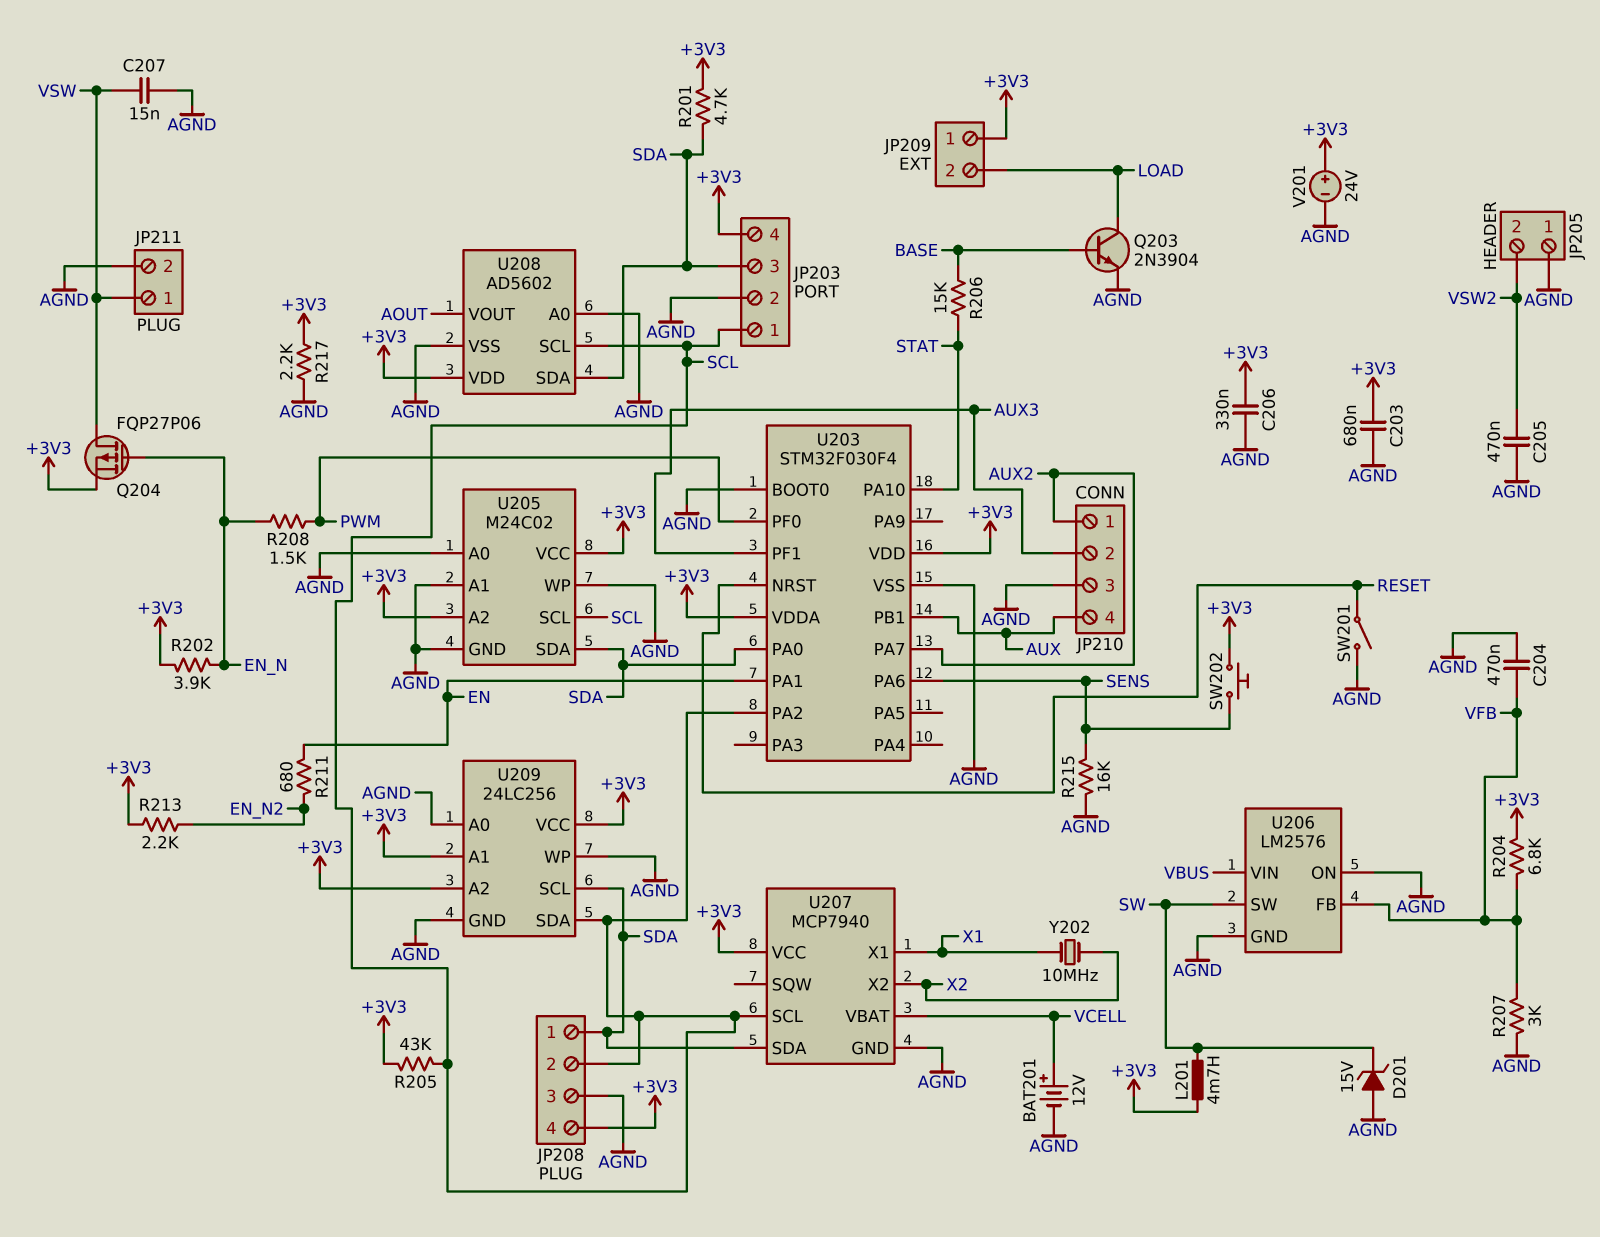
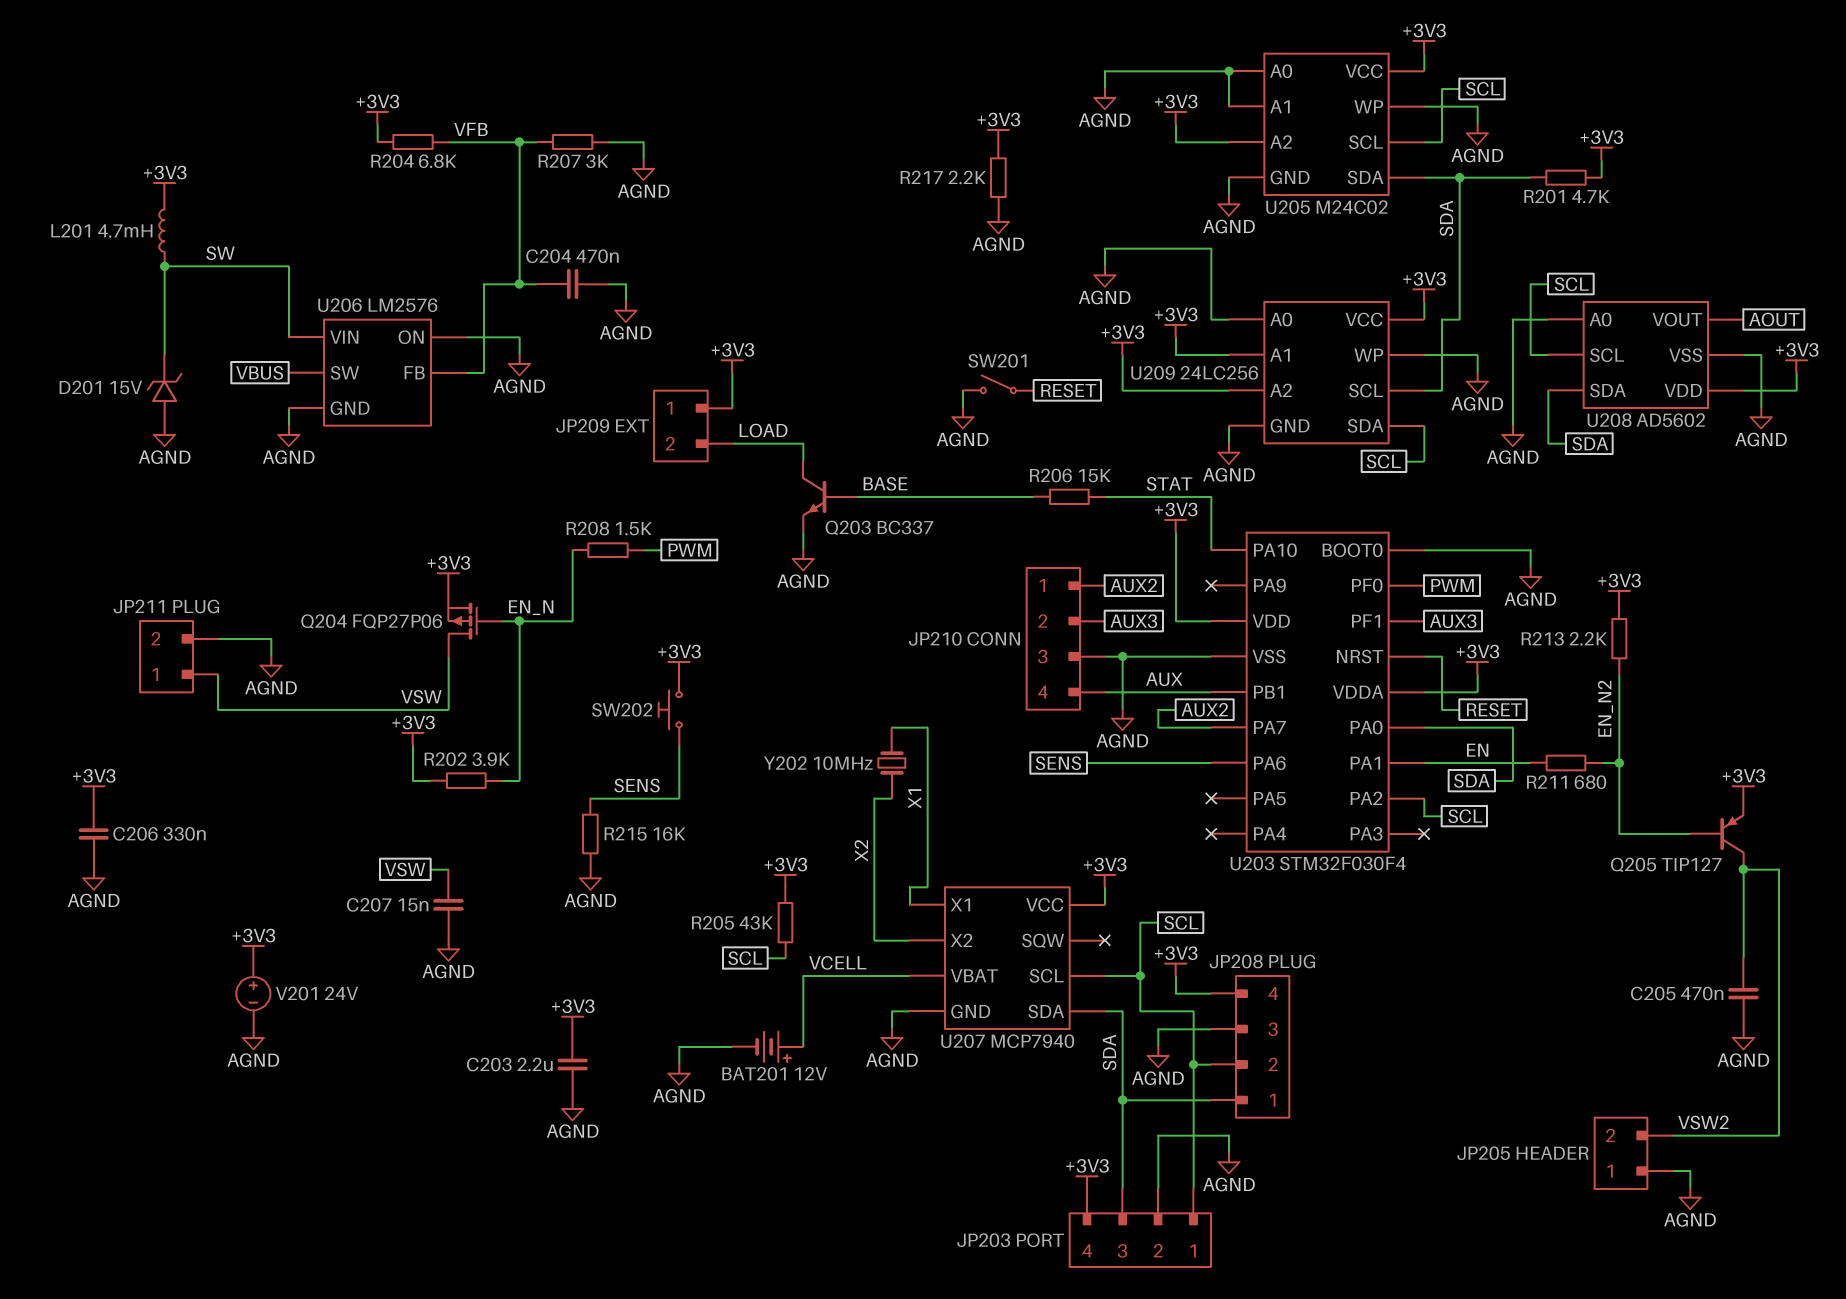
C203: 680nF (+3V3, AGND) -> 2.2uF (+3V3, AGND)
Q203: NPN 2N3904 (B BASE, C LOAD, E AGND) -> NPN BC337 (B BASE, C LOAD, E AGND)
Q205: none -> PNP TIP127 (B EN_N2, C VSW2, E +3V3)
U206 pin SW: SW -> VBUS
U206 pin VIN: VBUS -> SW

